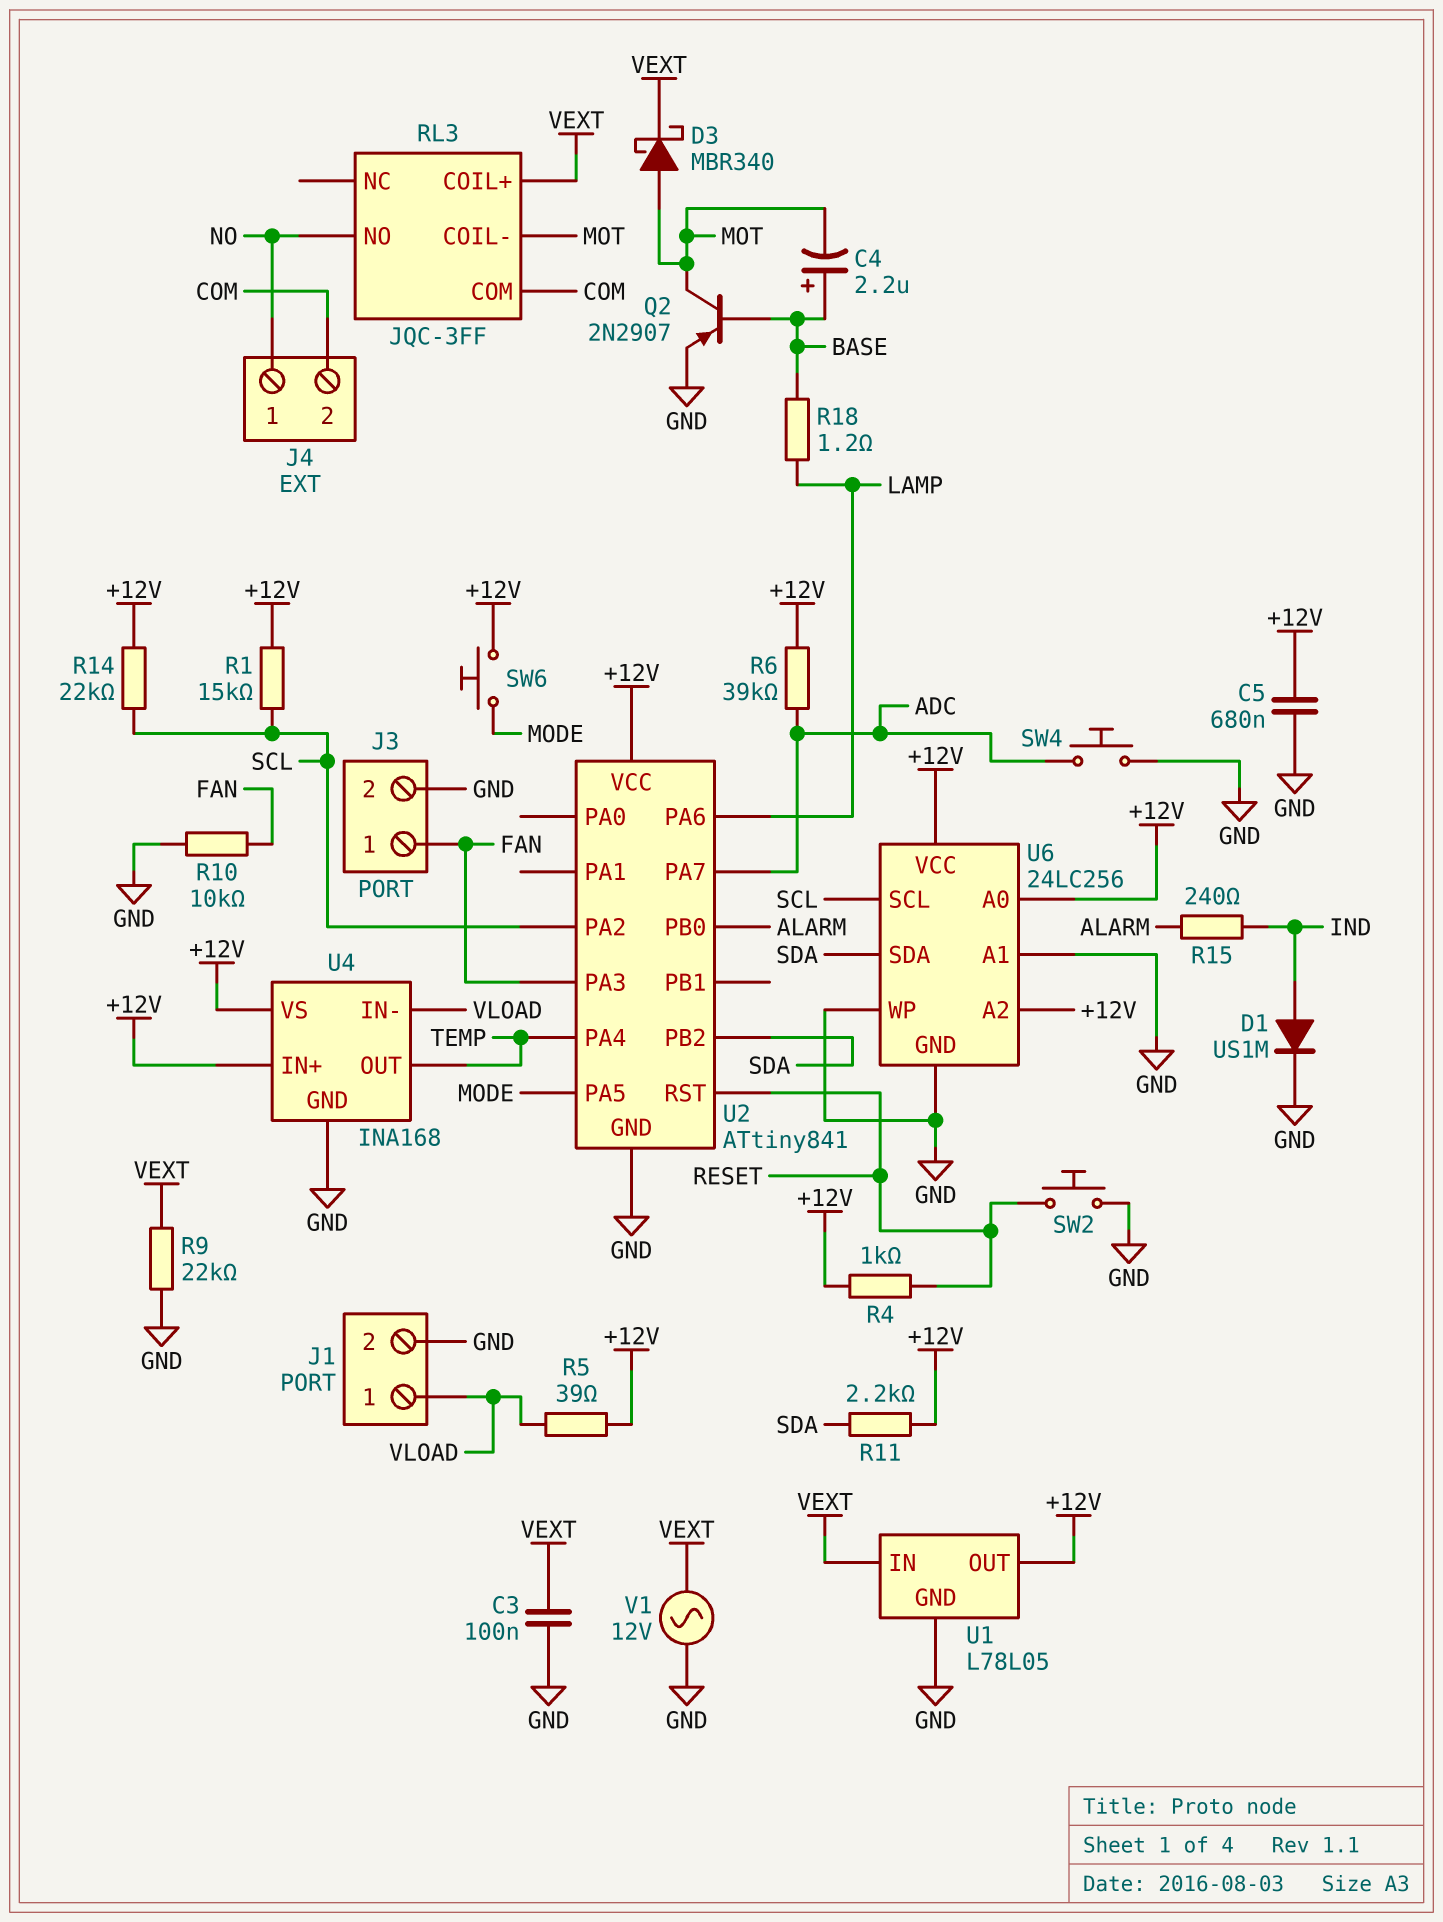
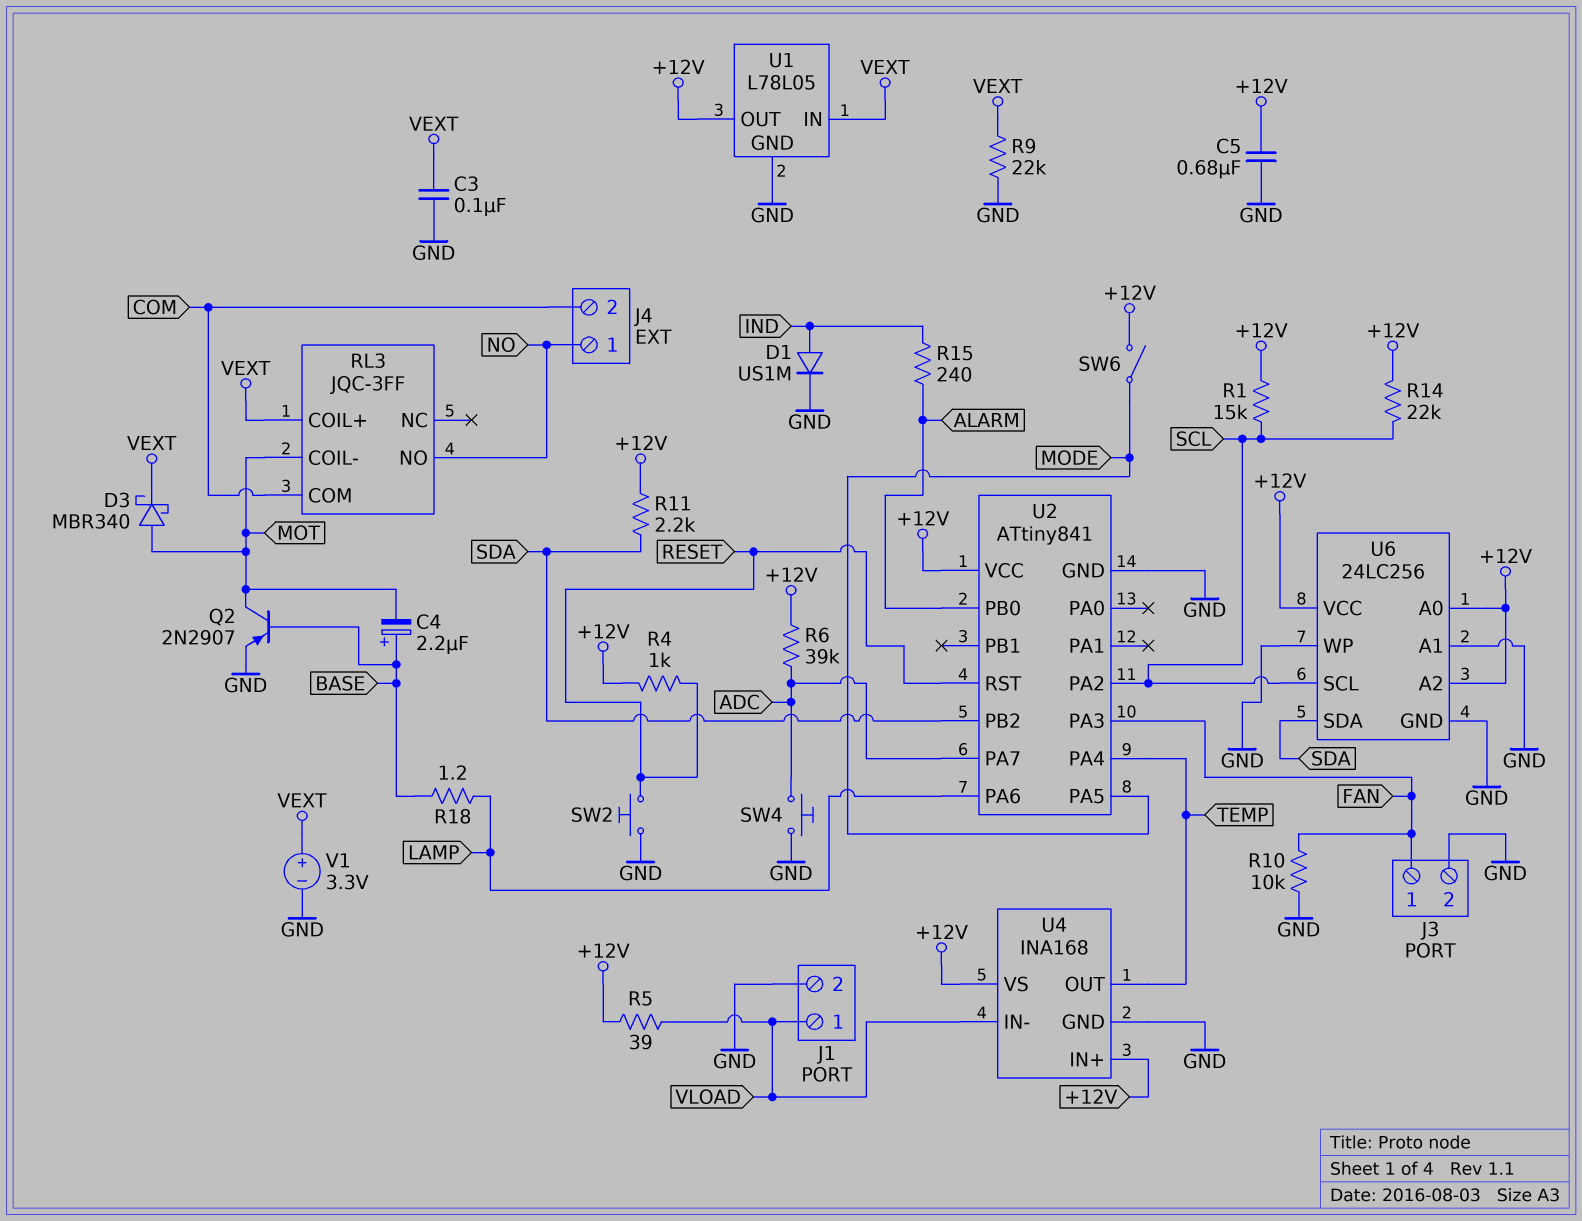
SW6: button (+12V, MODE) -> switch (+12V, MODE)
V1: AC 12V (GND, VEXT) -> 3.3V (plus VEXT, minus GND)

